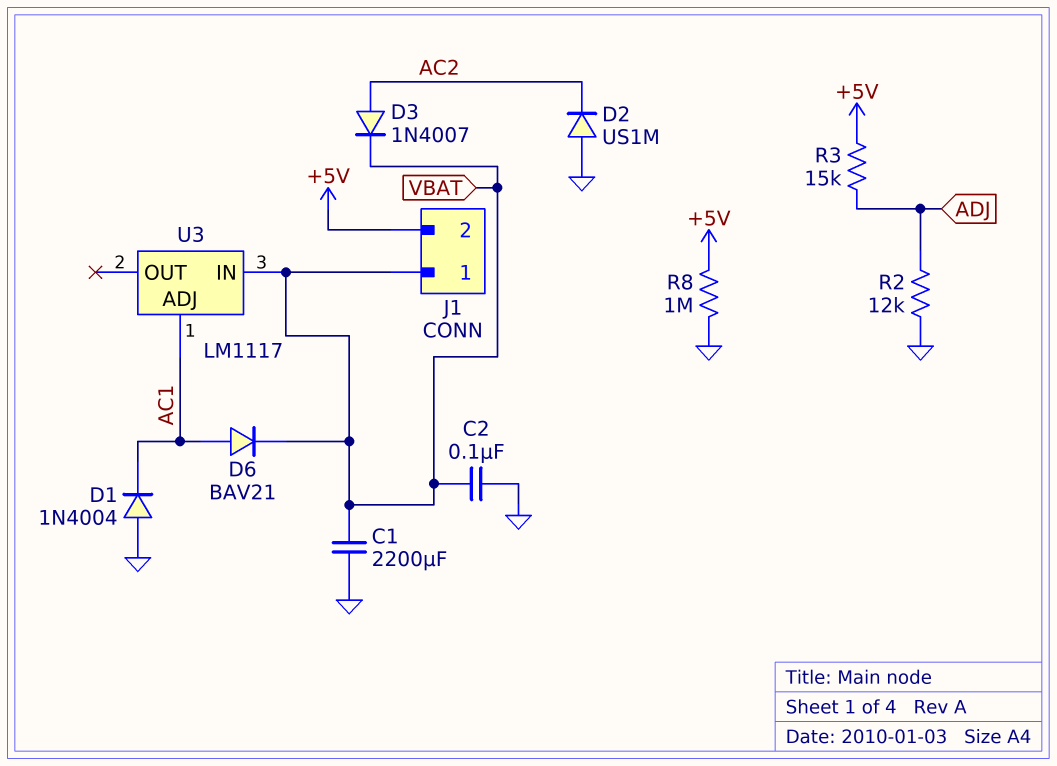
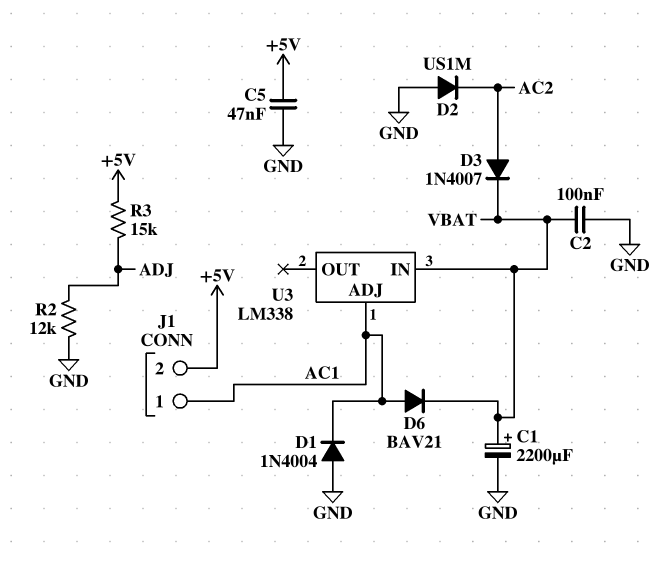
C1: 2200uF (GND, VBAT) -> 2200uF (plus VBAT, minus GND)
C5: none -> 47nF (+5V, GND)
J1 pin 1: VBAT -> AC1
R8: 1M (+5V, GND) -> none
U3: LM1117 -> LM338

